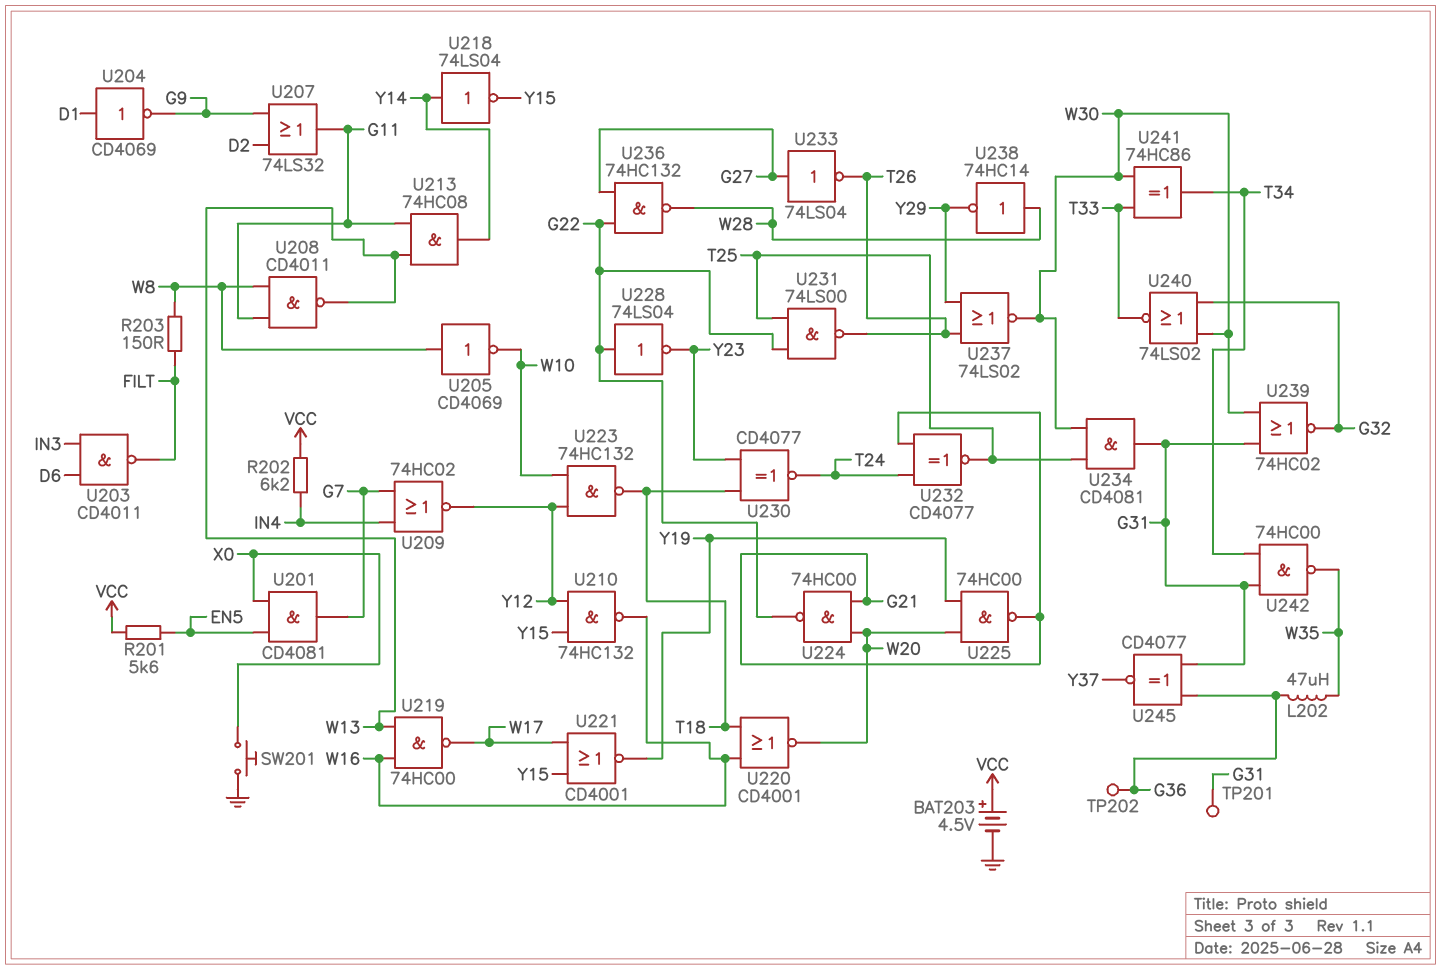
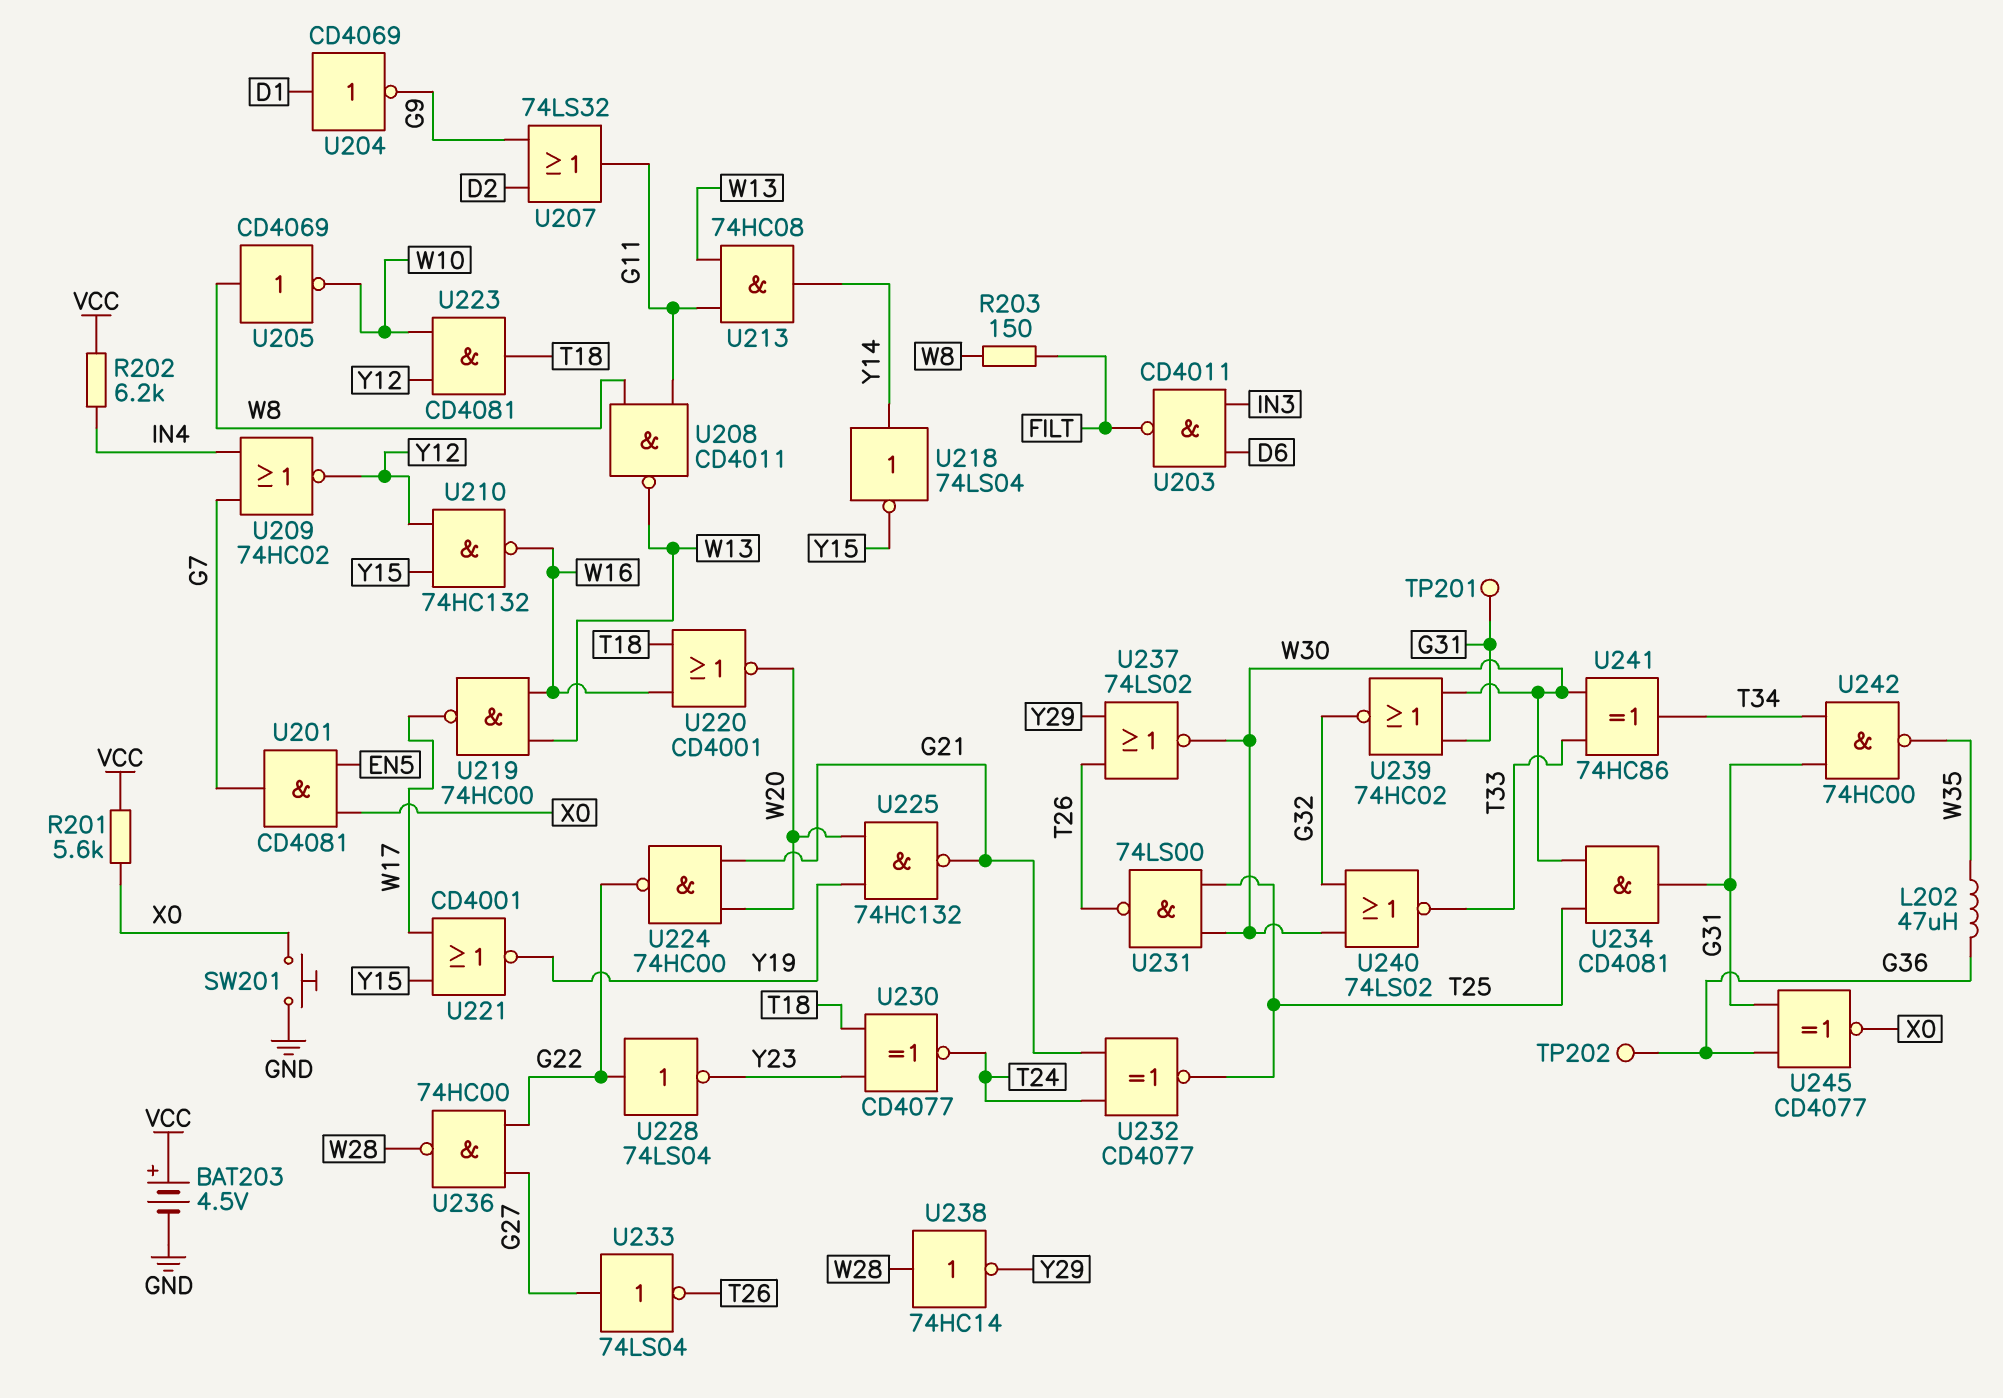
R201: 5.6k (EN5, VCC) -> 5.6k (VCC, X0)
U223: NAND 74HC132 (in W10, in Y12, out T18) -> AND CD4081 (in W10, in Y12, out T18)
U225: NAND 74HC00 (in W20, in Y19, out G21) -> NAND 74HC132 (in W20, in Y19, out G21)
U231: NAND 74LS00 (in G22, in T25, out T26) -> NAND 74LS00 (in T25, in W30, out T26)
U236: NAND 74HC132 (in G22, in G27, out W28) -> NAND 74HC00 (in G22, in G27, out W28)
U245: XNOR CD4077 (in G31, in G36, out Y37) -> XNOR CD4077 (in G31, in G36, out X0)

